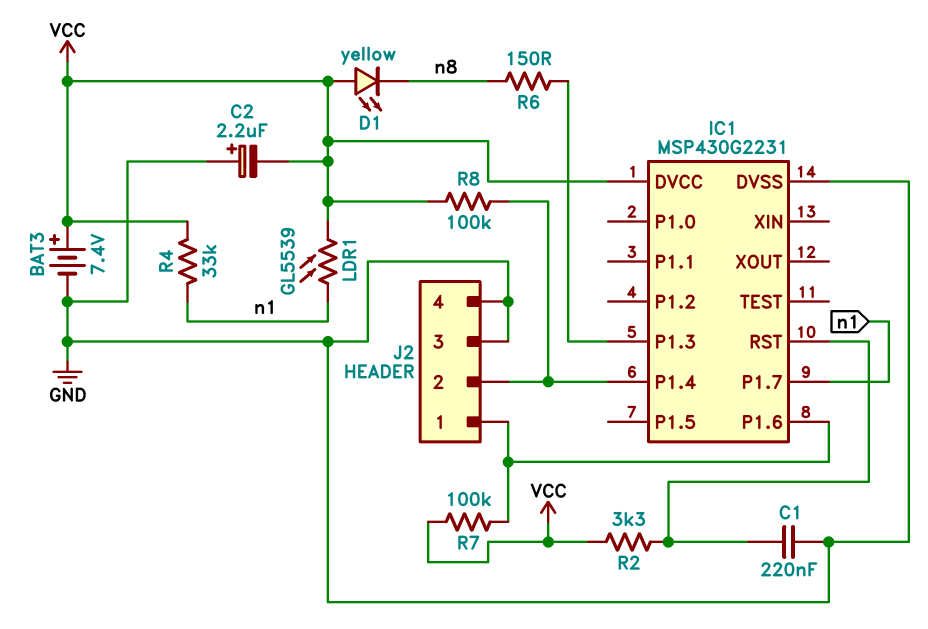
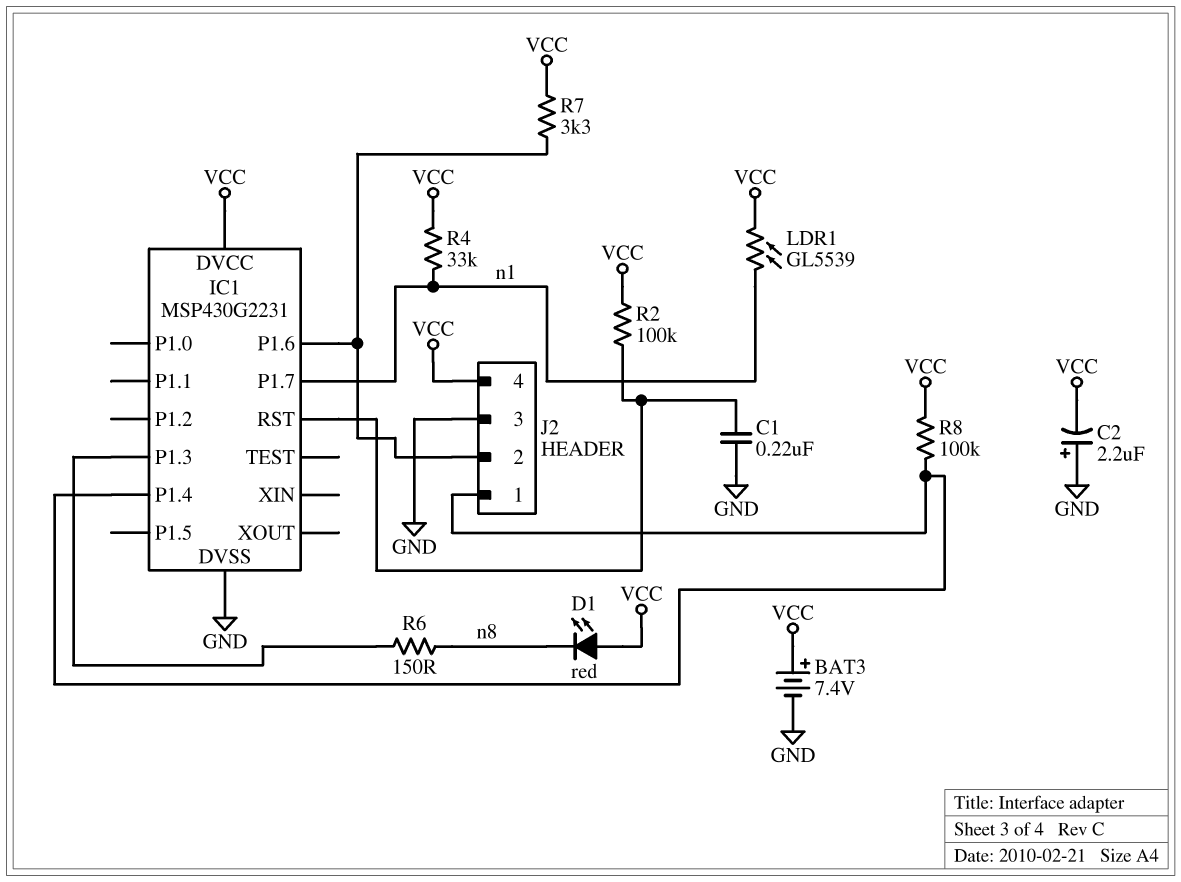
D1: LED yellow (A VCC, K n8) -> LED red (A VCC, K n8)
J2 pin 1: IC1/P1.6 -> IC1/P1.4
J2 pin 2: IC1/P1.4 -> IC1/P1.6
J2 pin 4: GND -> VCC
R2: 3.3k (IC1/RST, VCC) -> 100k (IC1/RST, VCC)
R7: 100k (IC1/P1.6, VCC) -> 3.3k (IC1/P1.6, VCC)

